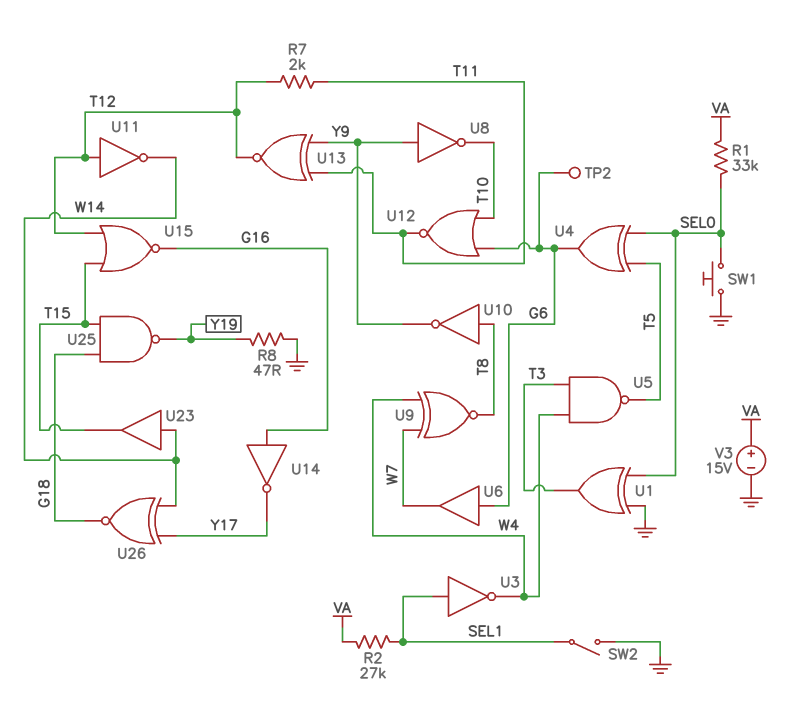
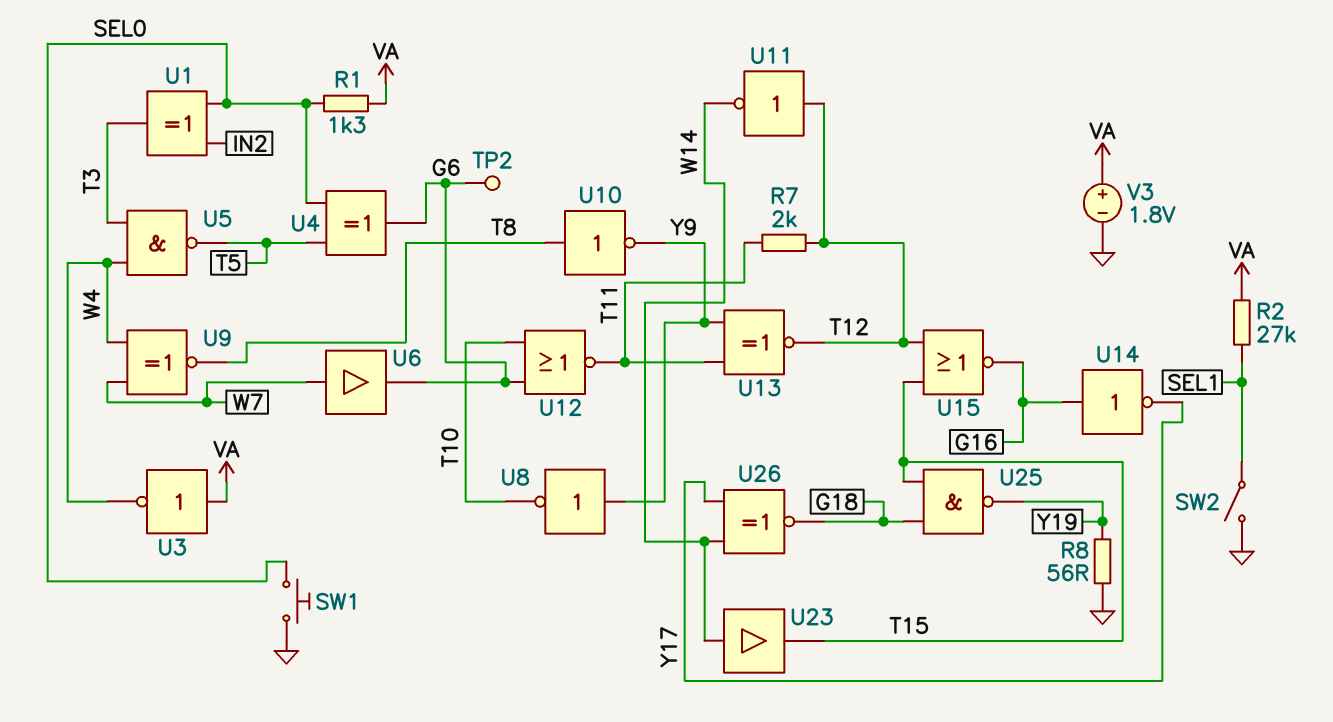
R1: 33k (SEL0, VA) -> 1.3k (SEL0, VA)
R8: 47 (GND, Y19) -> 56 (GND, Y19)
U1: XOR (in GND, in SEL0, out T3) -> XOR (in IN2, in SEL0, out T3)
U3: NOT (in SEL1, out W4) -> NOT (in VA, out W4)
U6: buffer (in G6, out W7) -> buffer (in W7, out G6)
V3: 15V (plus VA, minus GND) -> 1.8V (plus VA, minus GND)

